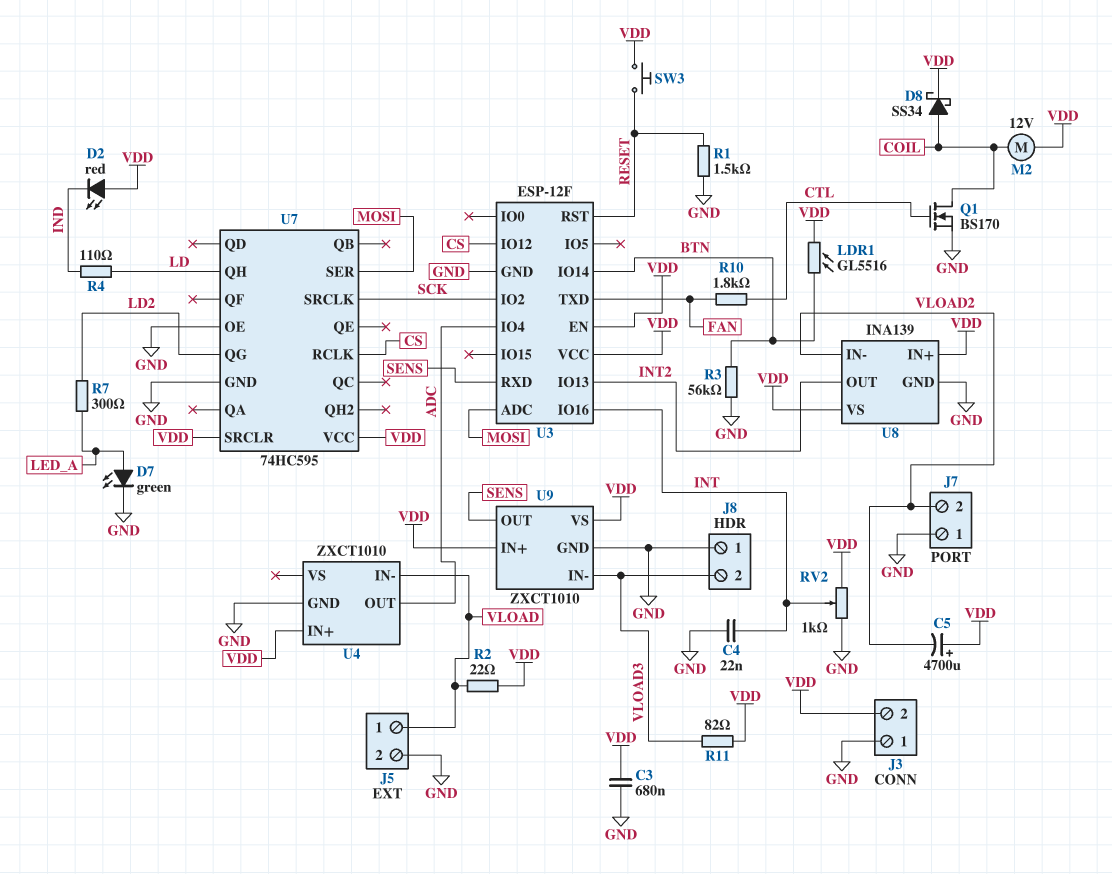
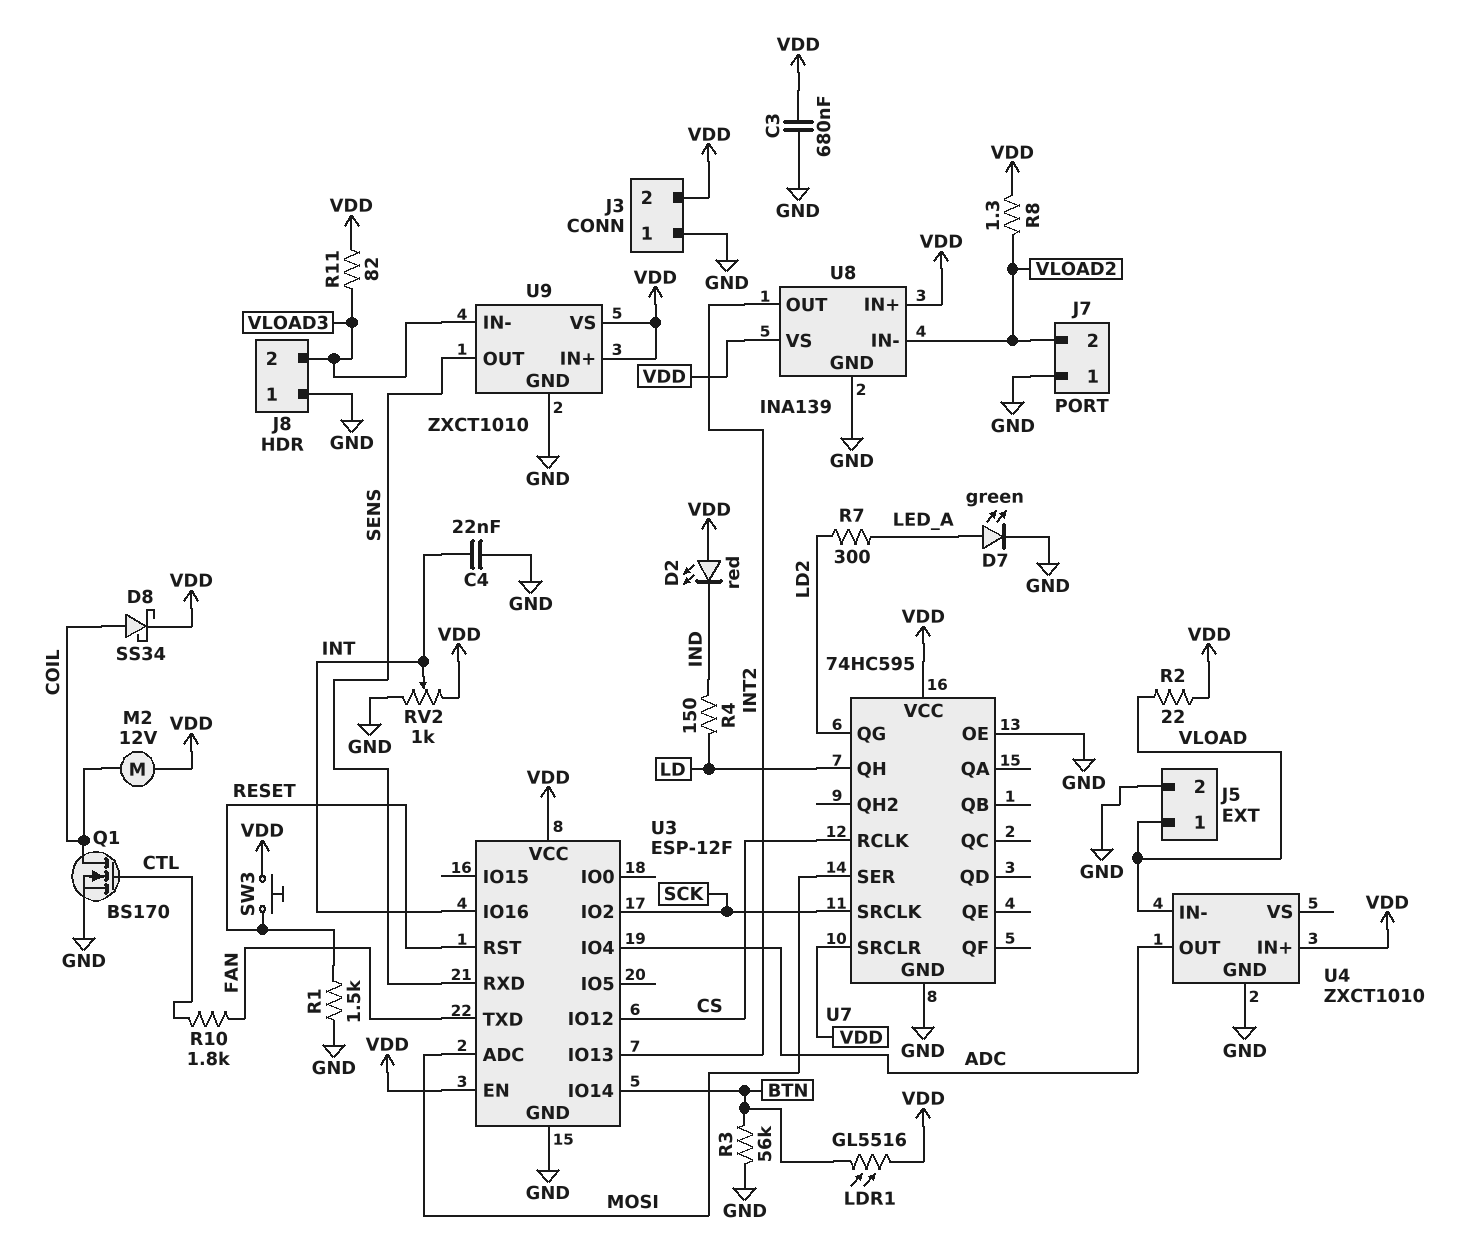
C5: 4700uF (plus VDD, minus VLOAD2) -> none
R4: 110 (IND, LD) -> 150 (IND, LD)
R8: none -> 1.3 (VDD, VLOAD2)

